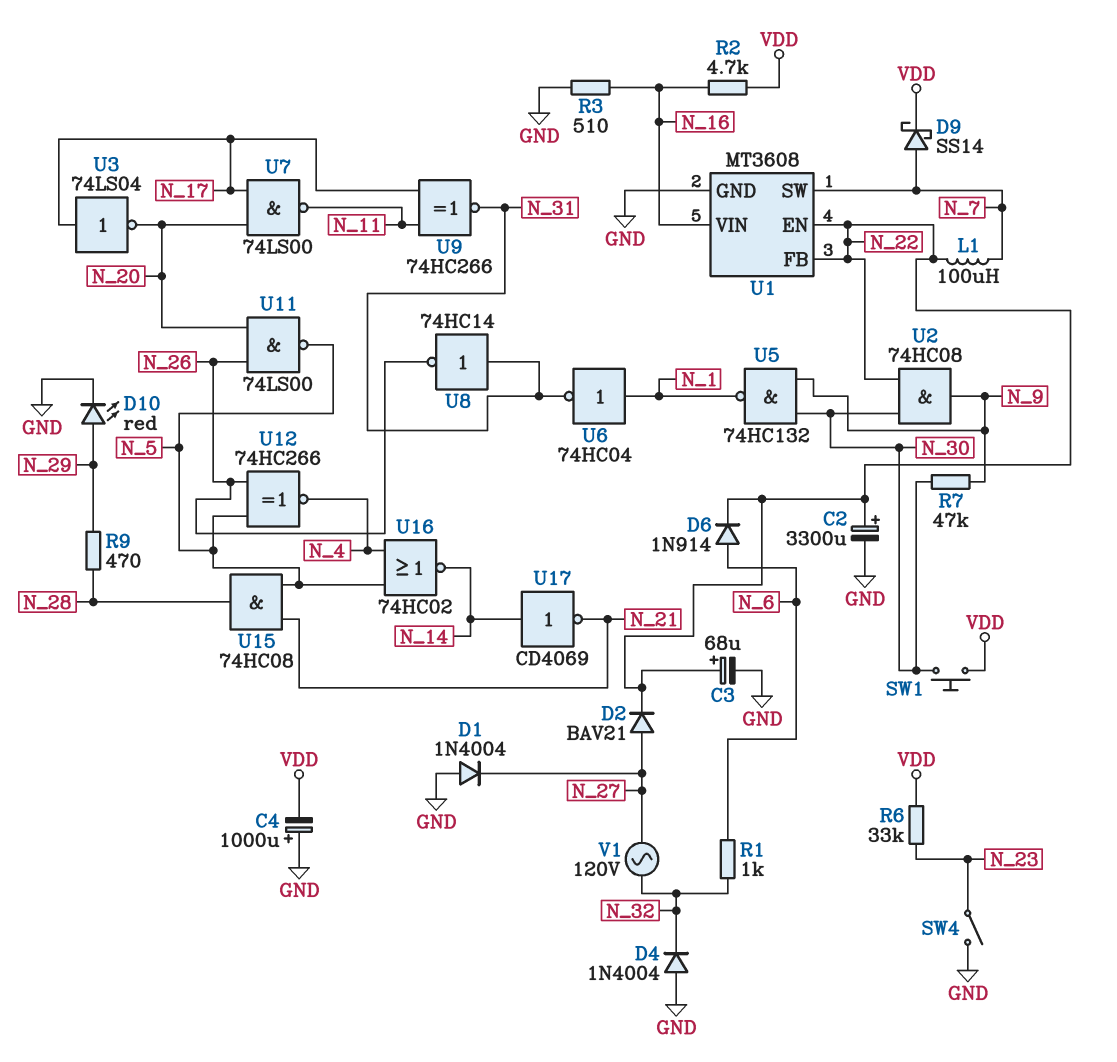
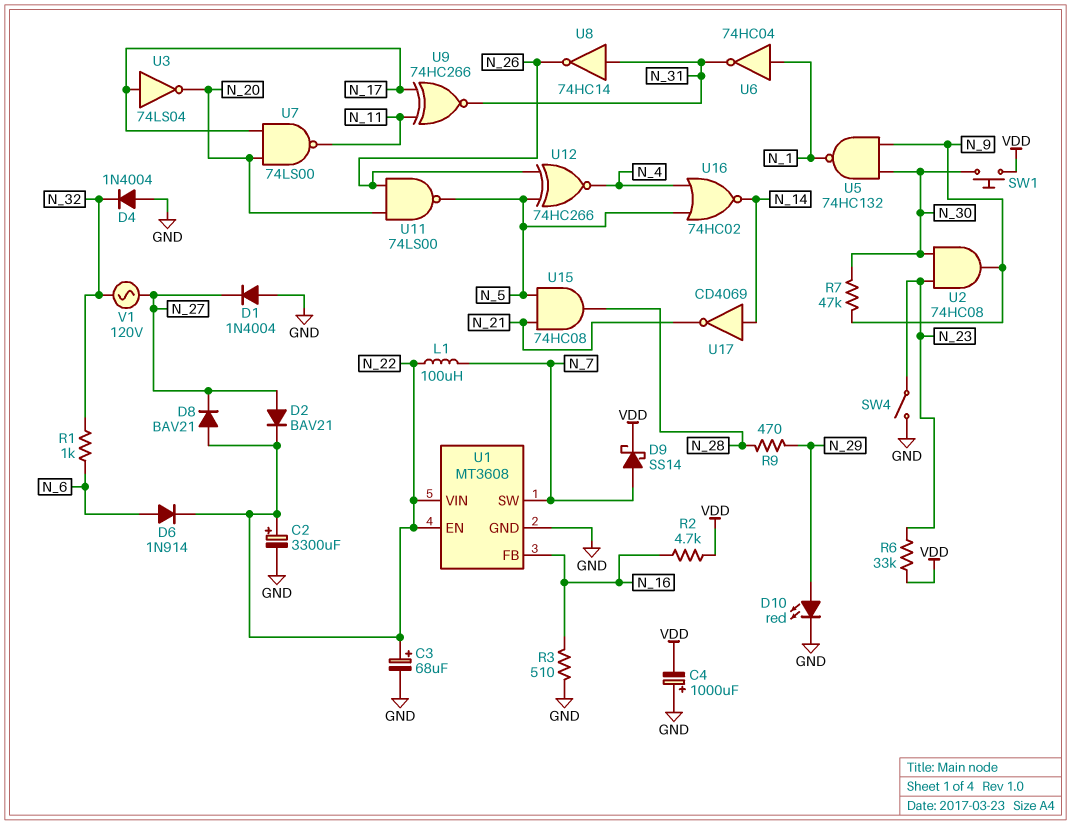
D8: none -> diode BAV21 (A N_22, K N_27)
U1 pin FB: N_22 -> N_16
U1 pin VIN: N_16 -> N_22
U2: AND 74HC08 (in N_22, in N_30, out N_9) -> AND 74HC08 (in N_23, in N_30, out N_9)

